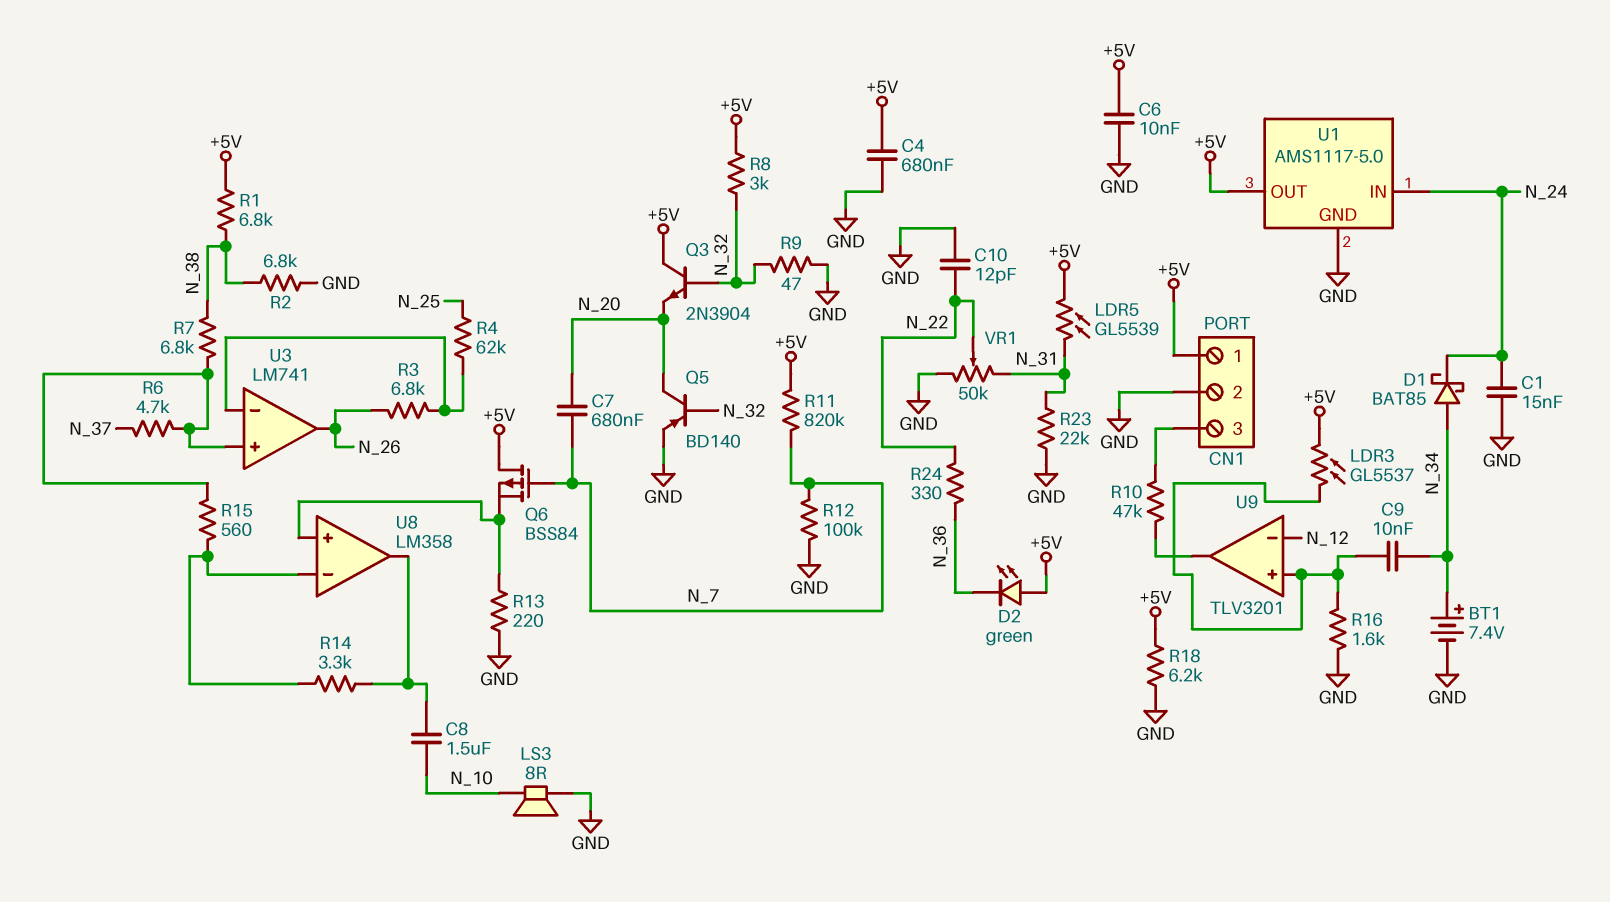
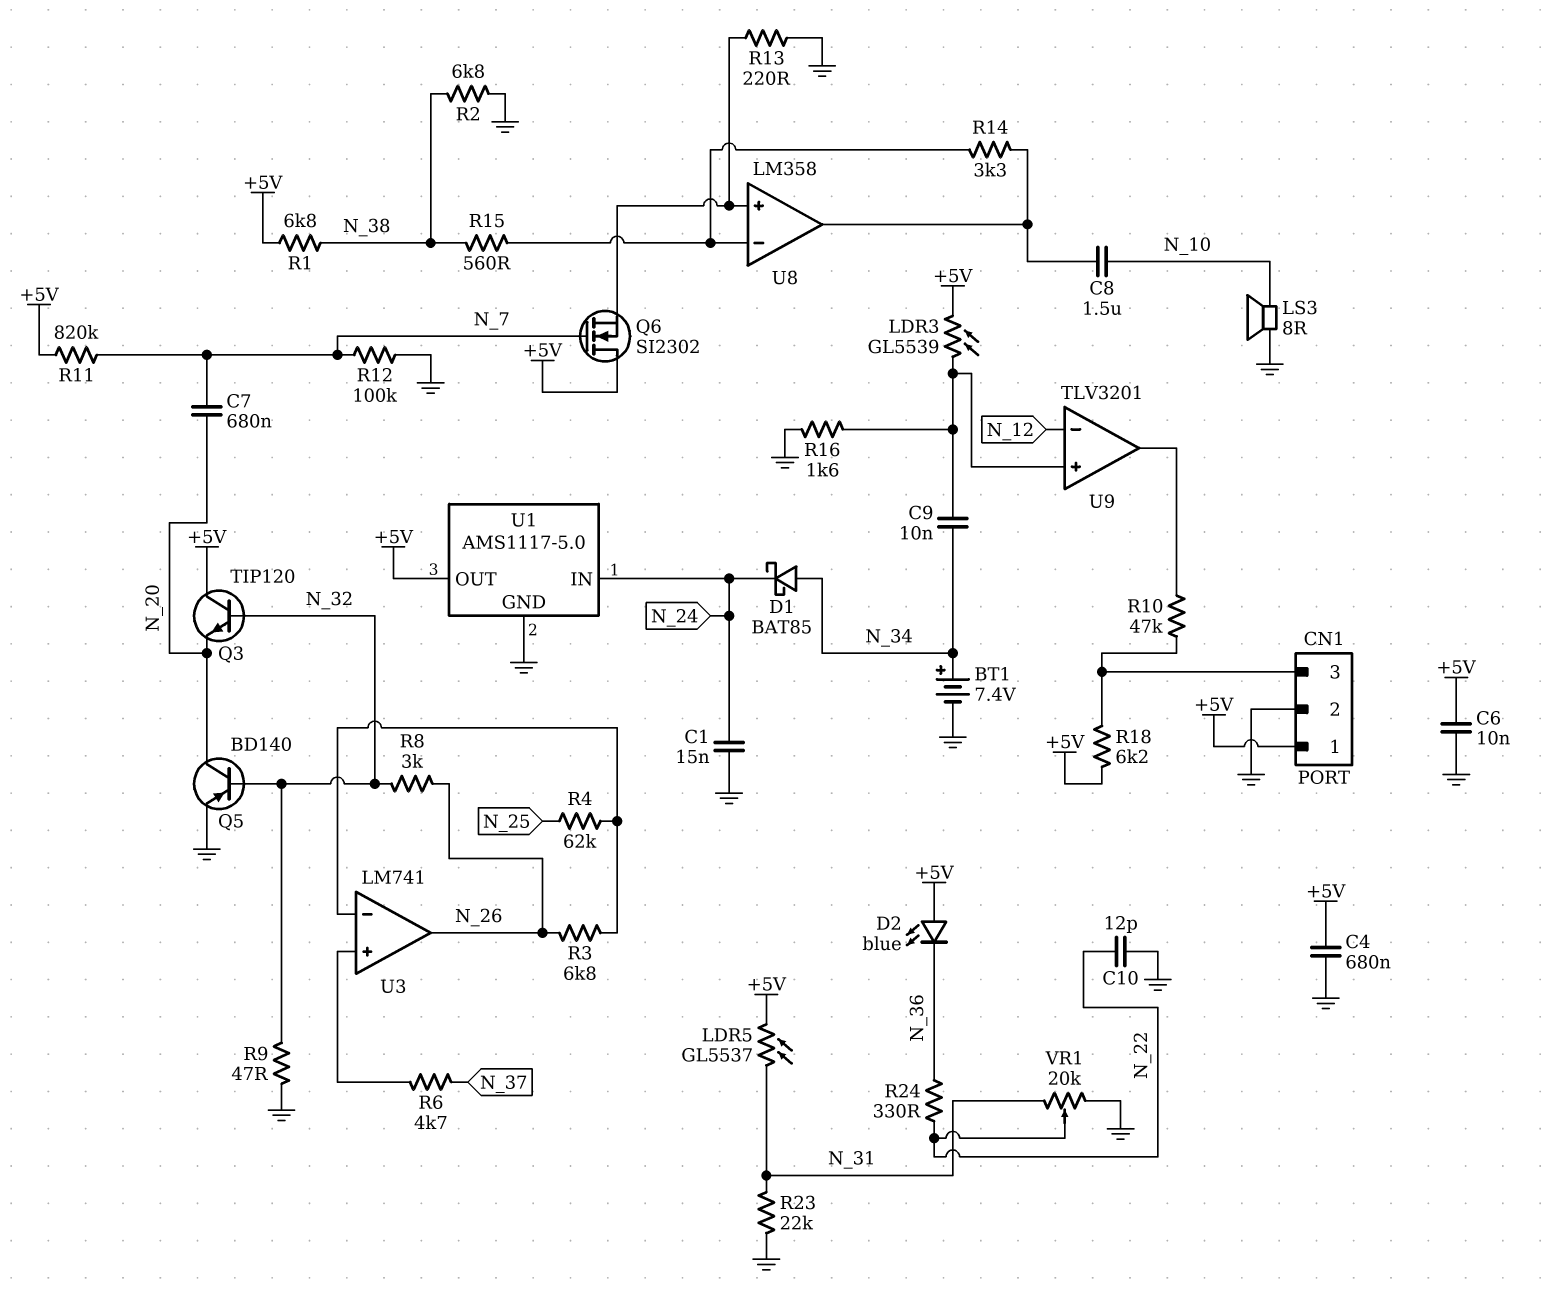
D2: LED green (A +5V, K N_36) -> LED blue (A +5V, K N_36)
LDR3: GL5537 (+5V, U9/in+) -> GL5539 (+5V, U9/in+)
LDR5: GL5539 (+5V, N_31) -> GL5537 (+5V, N_31)
Q3: NPN 2N3904 (B N_32, C +5V, E N_20) -> NPN TIP120 (B N_32, C +5V, E N_20)
Q6: PMOS BSS84 (G N_7, D +5V, S U8/in+) -> NMOS SI2302 (G N_7, D +5V, S U8/in+)
R7: 6.8k (N_38, U3/in+) -> none
R8: 3k (+5V, N_32) -> 3k (N_26, N_32)
R15: 560 (U3/in+, U8/in-) -> 560 (N_38, U8/in-)
R18: 6.2k (+5V, GND) -> 6.2k (+5V, CN1/3)
VR1: 50k (GND, N_31, wiper N_22) -> 20k (GND, N_31, wiper N_22)

